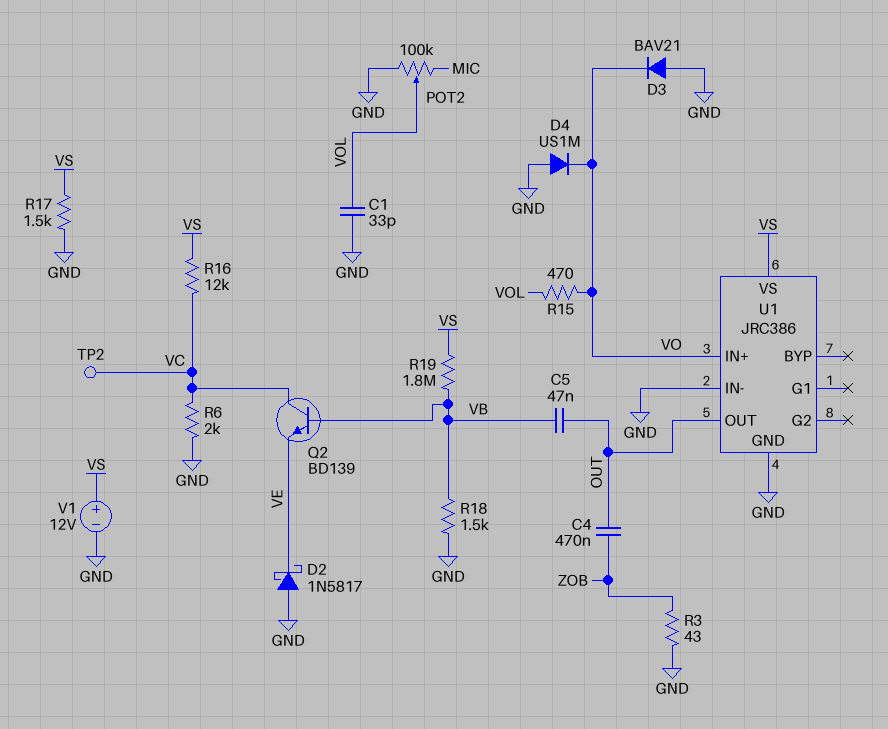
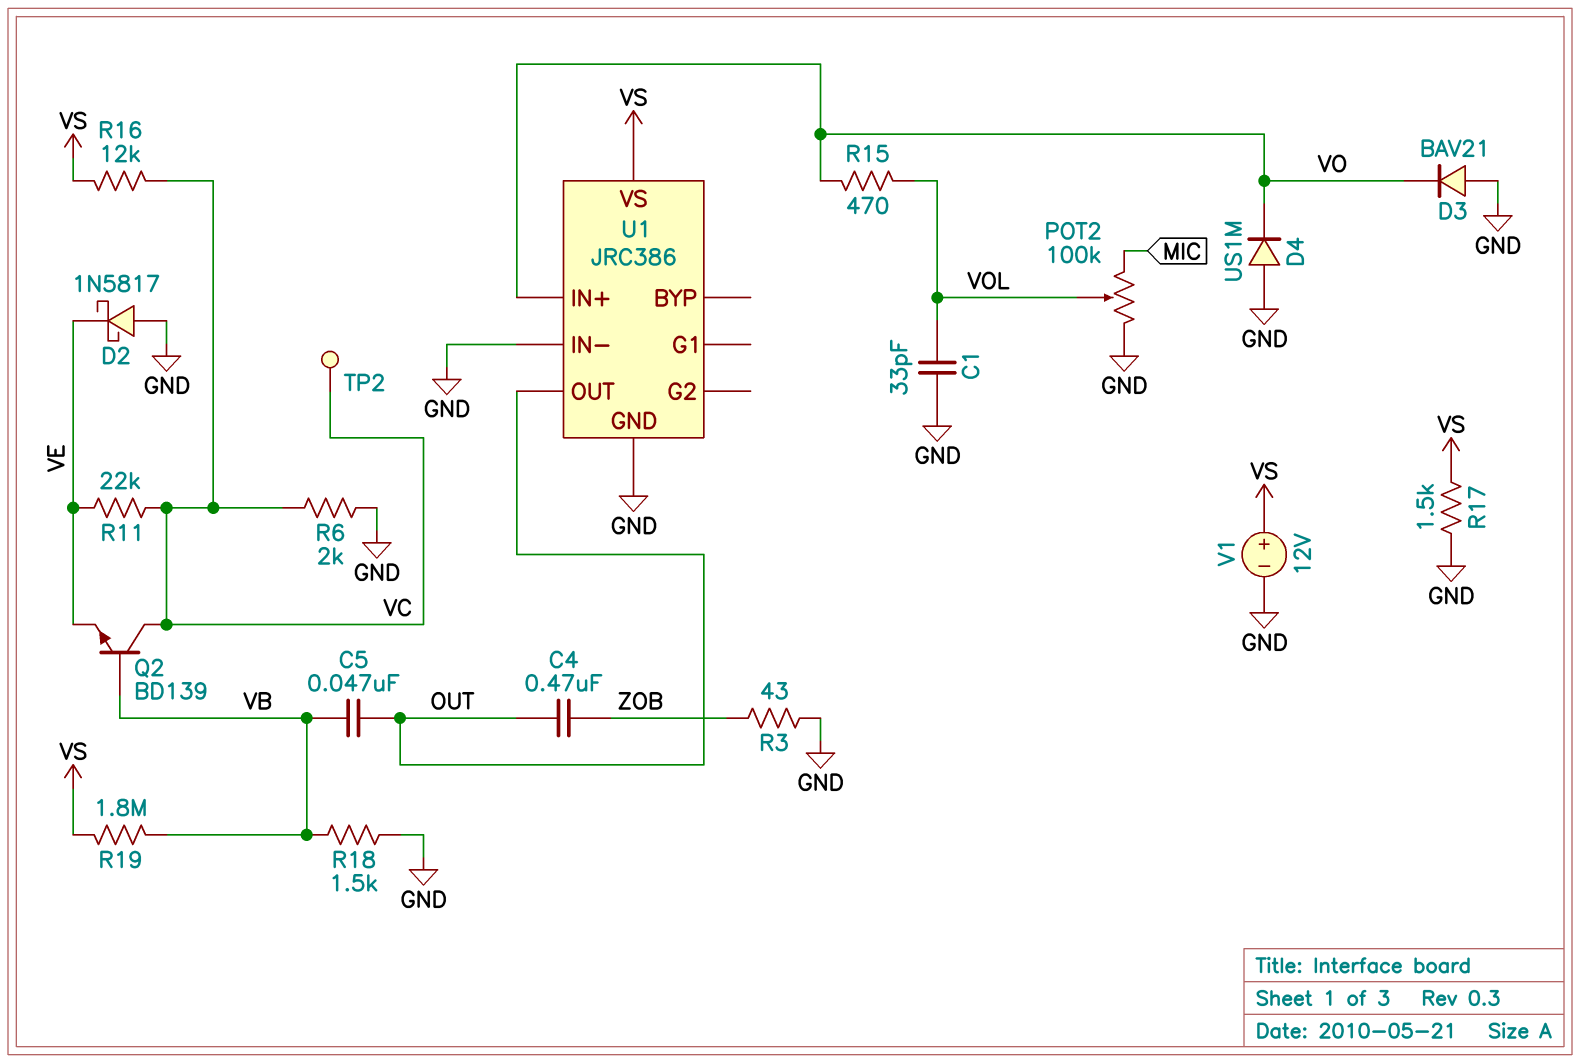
R11: none -> 22k (VC, VE)

